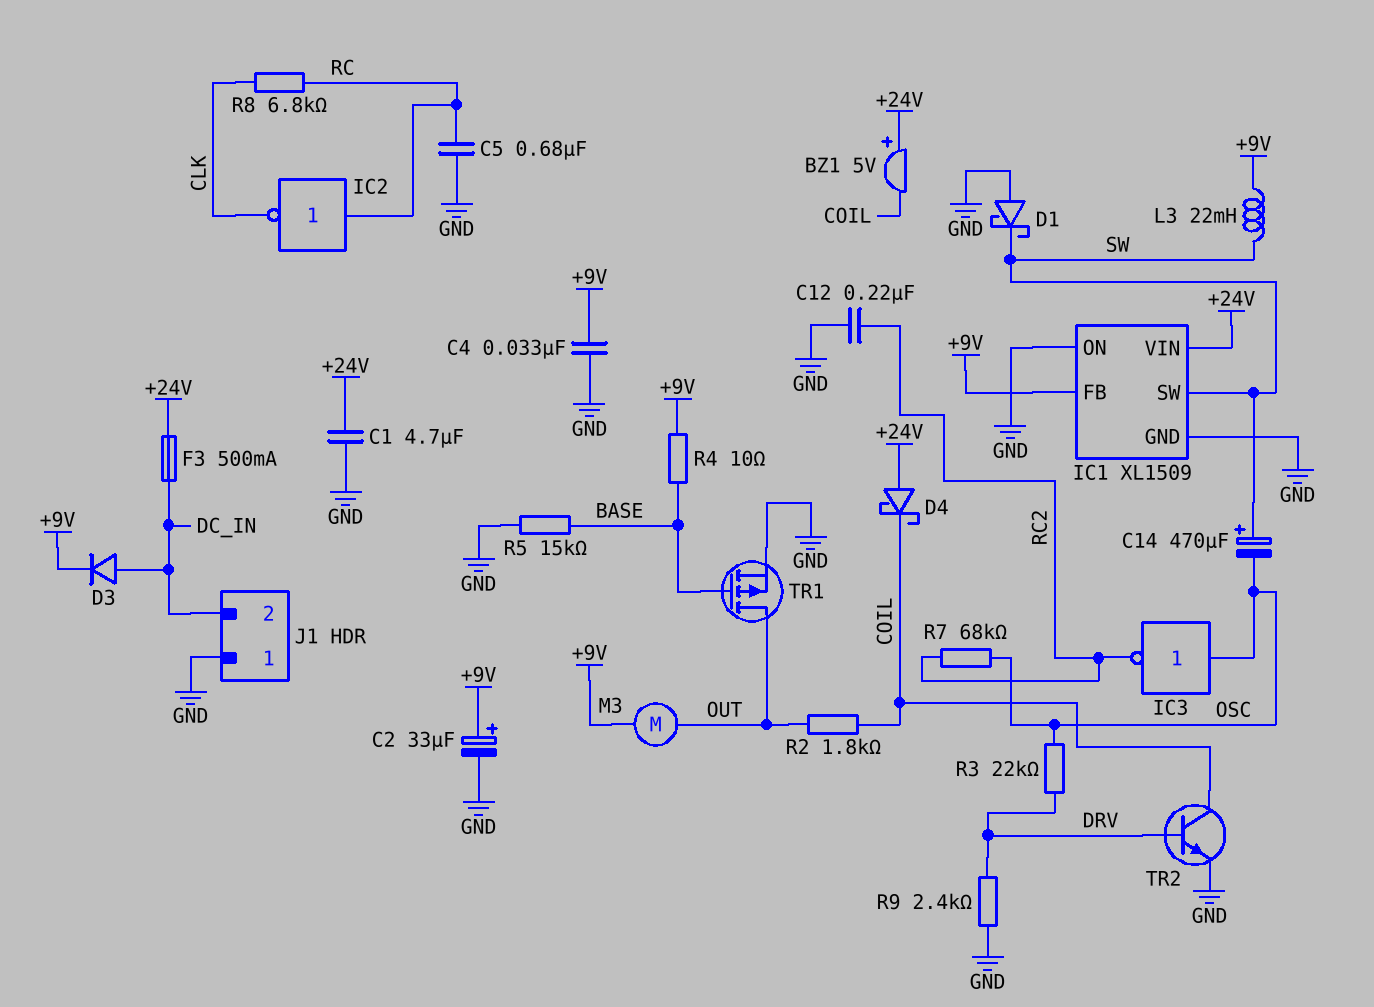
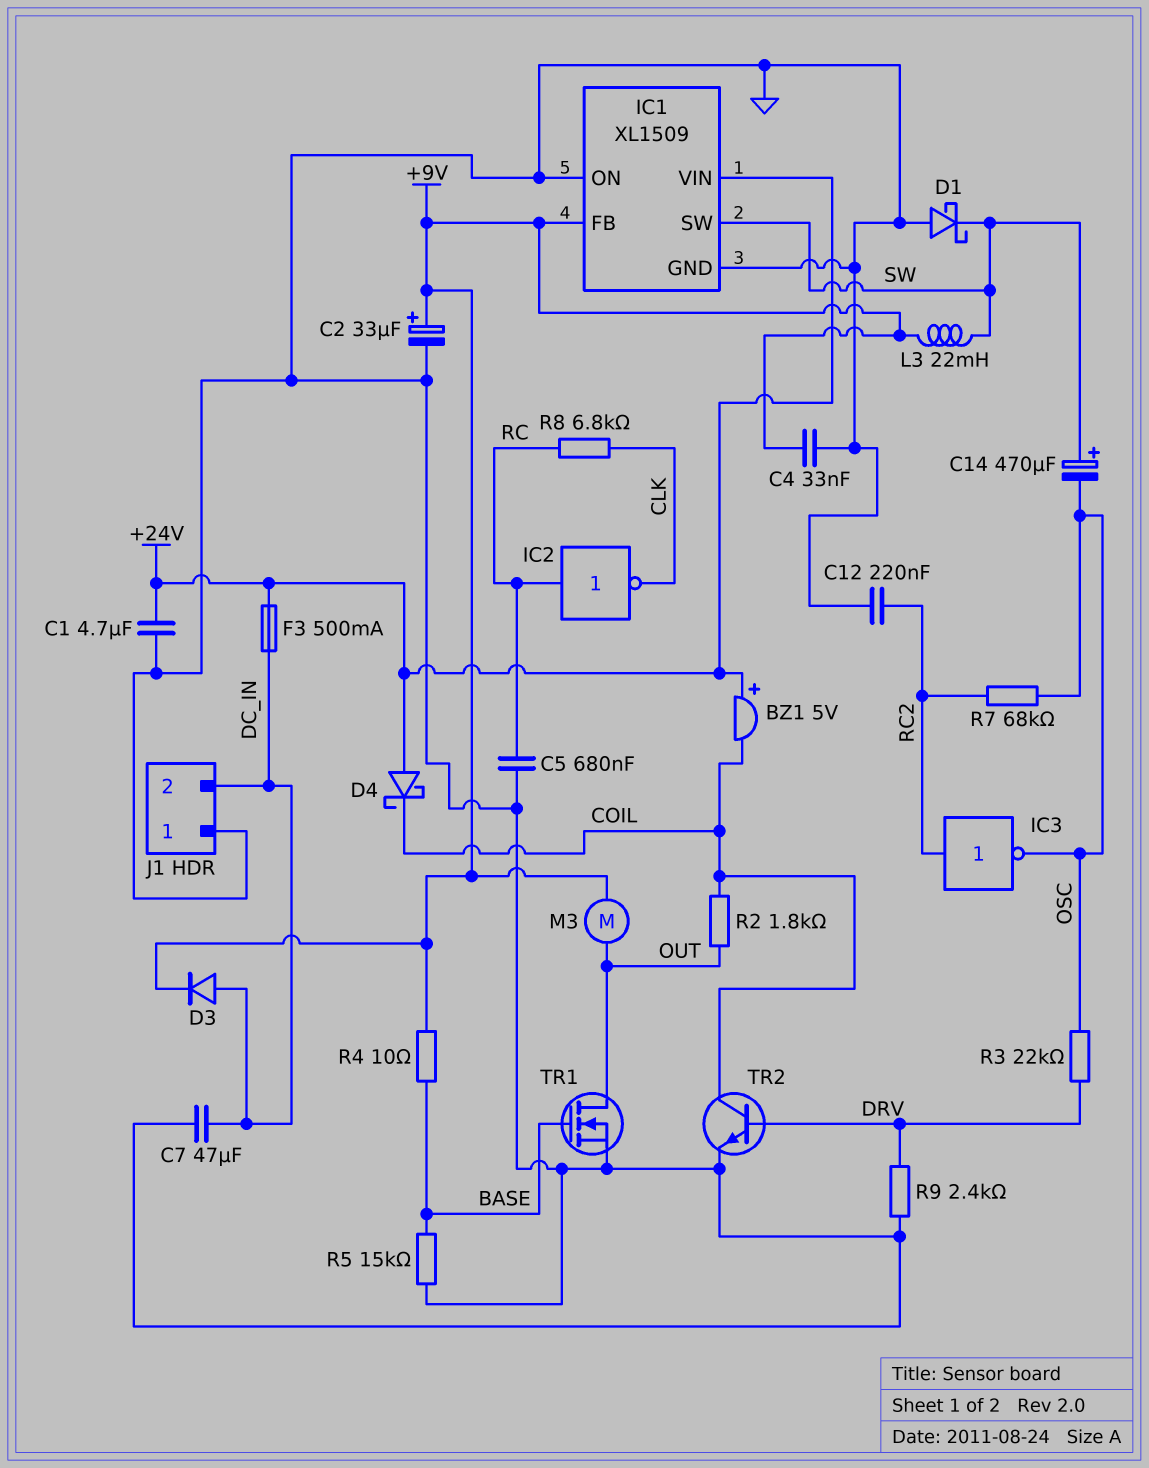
C7: none -> 47uF (DC_IN, GND)
IC3: NOT (in OSC, out RC2) -> NOT (in RC2, out OSC)
TR1: PMOS (G BASE, D OUT, S GND) -> NMOS (G BASE, D OUT, S GND)

